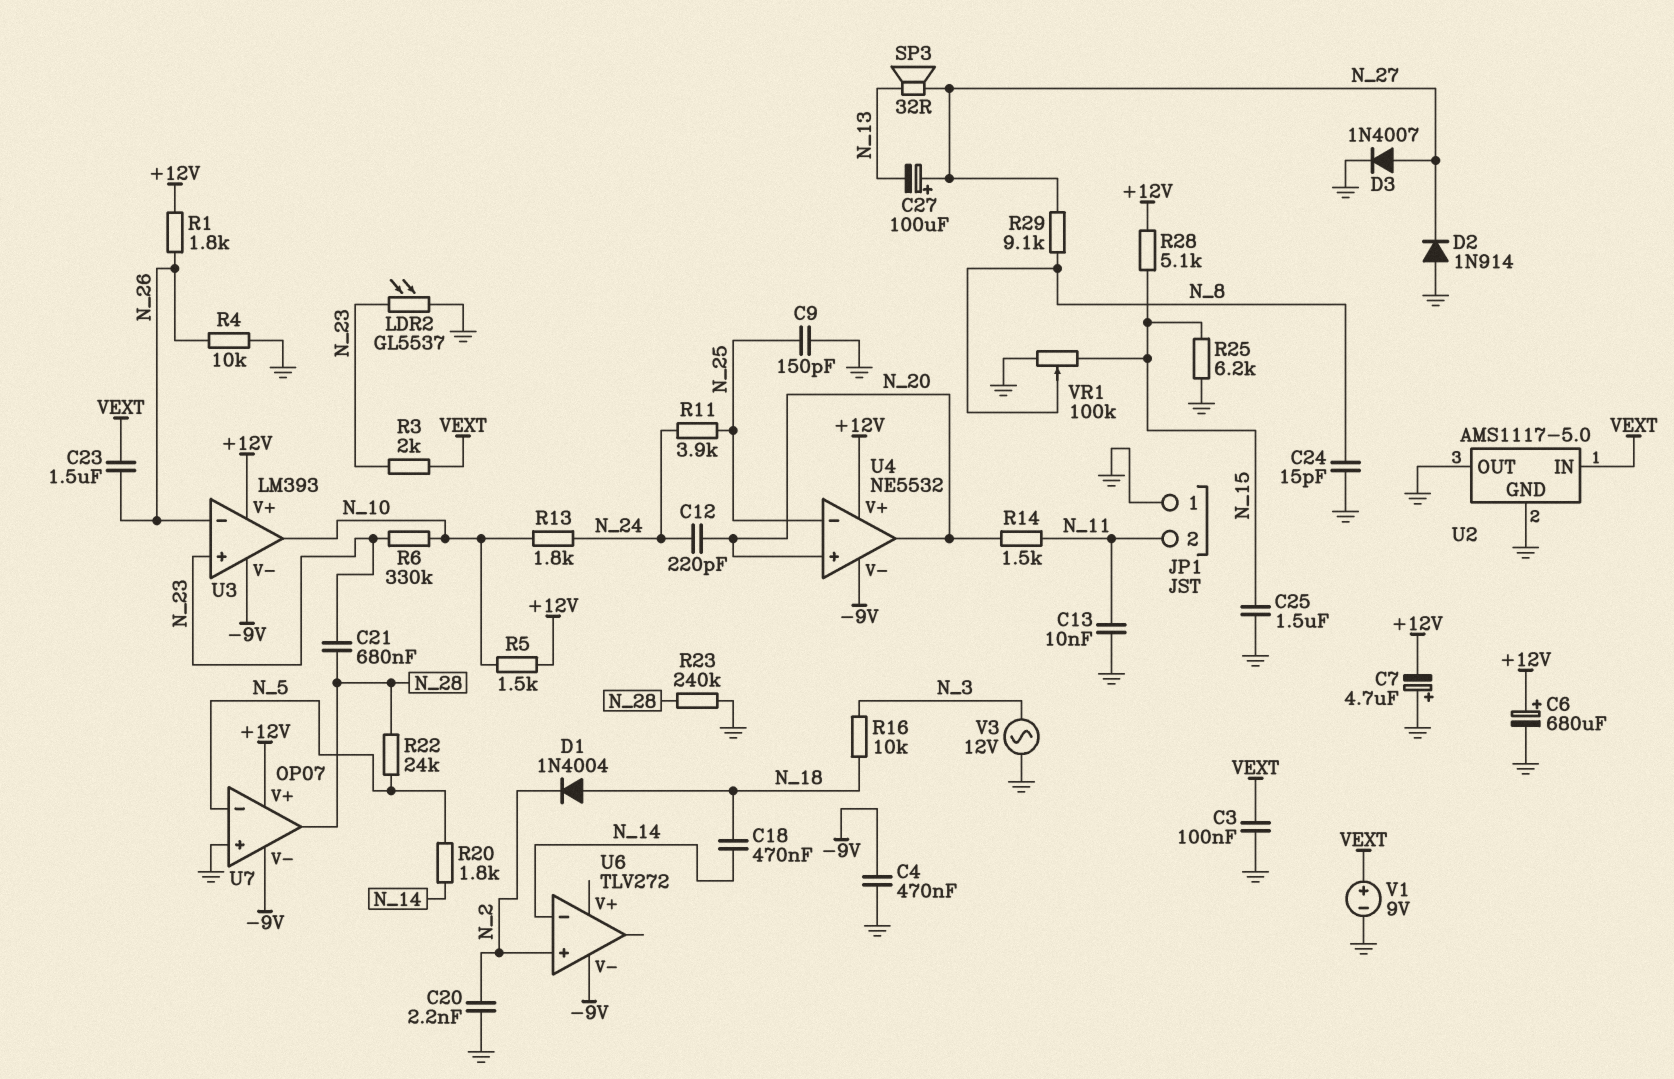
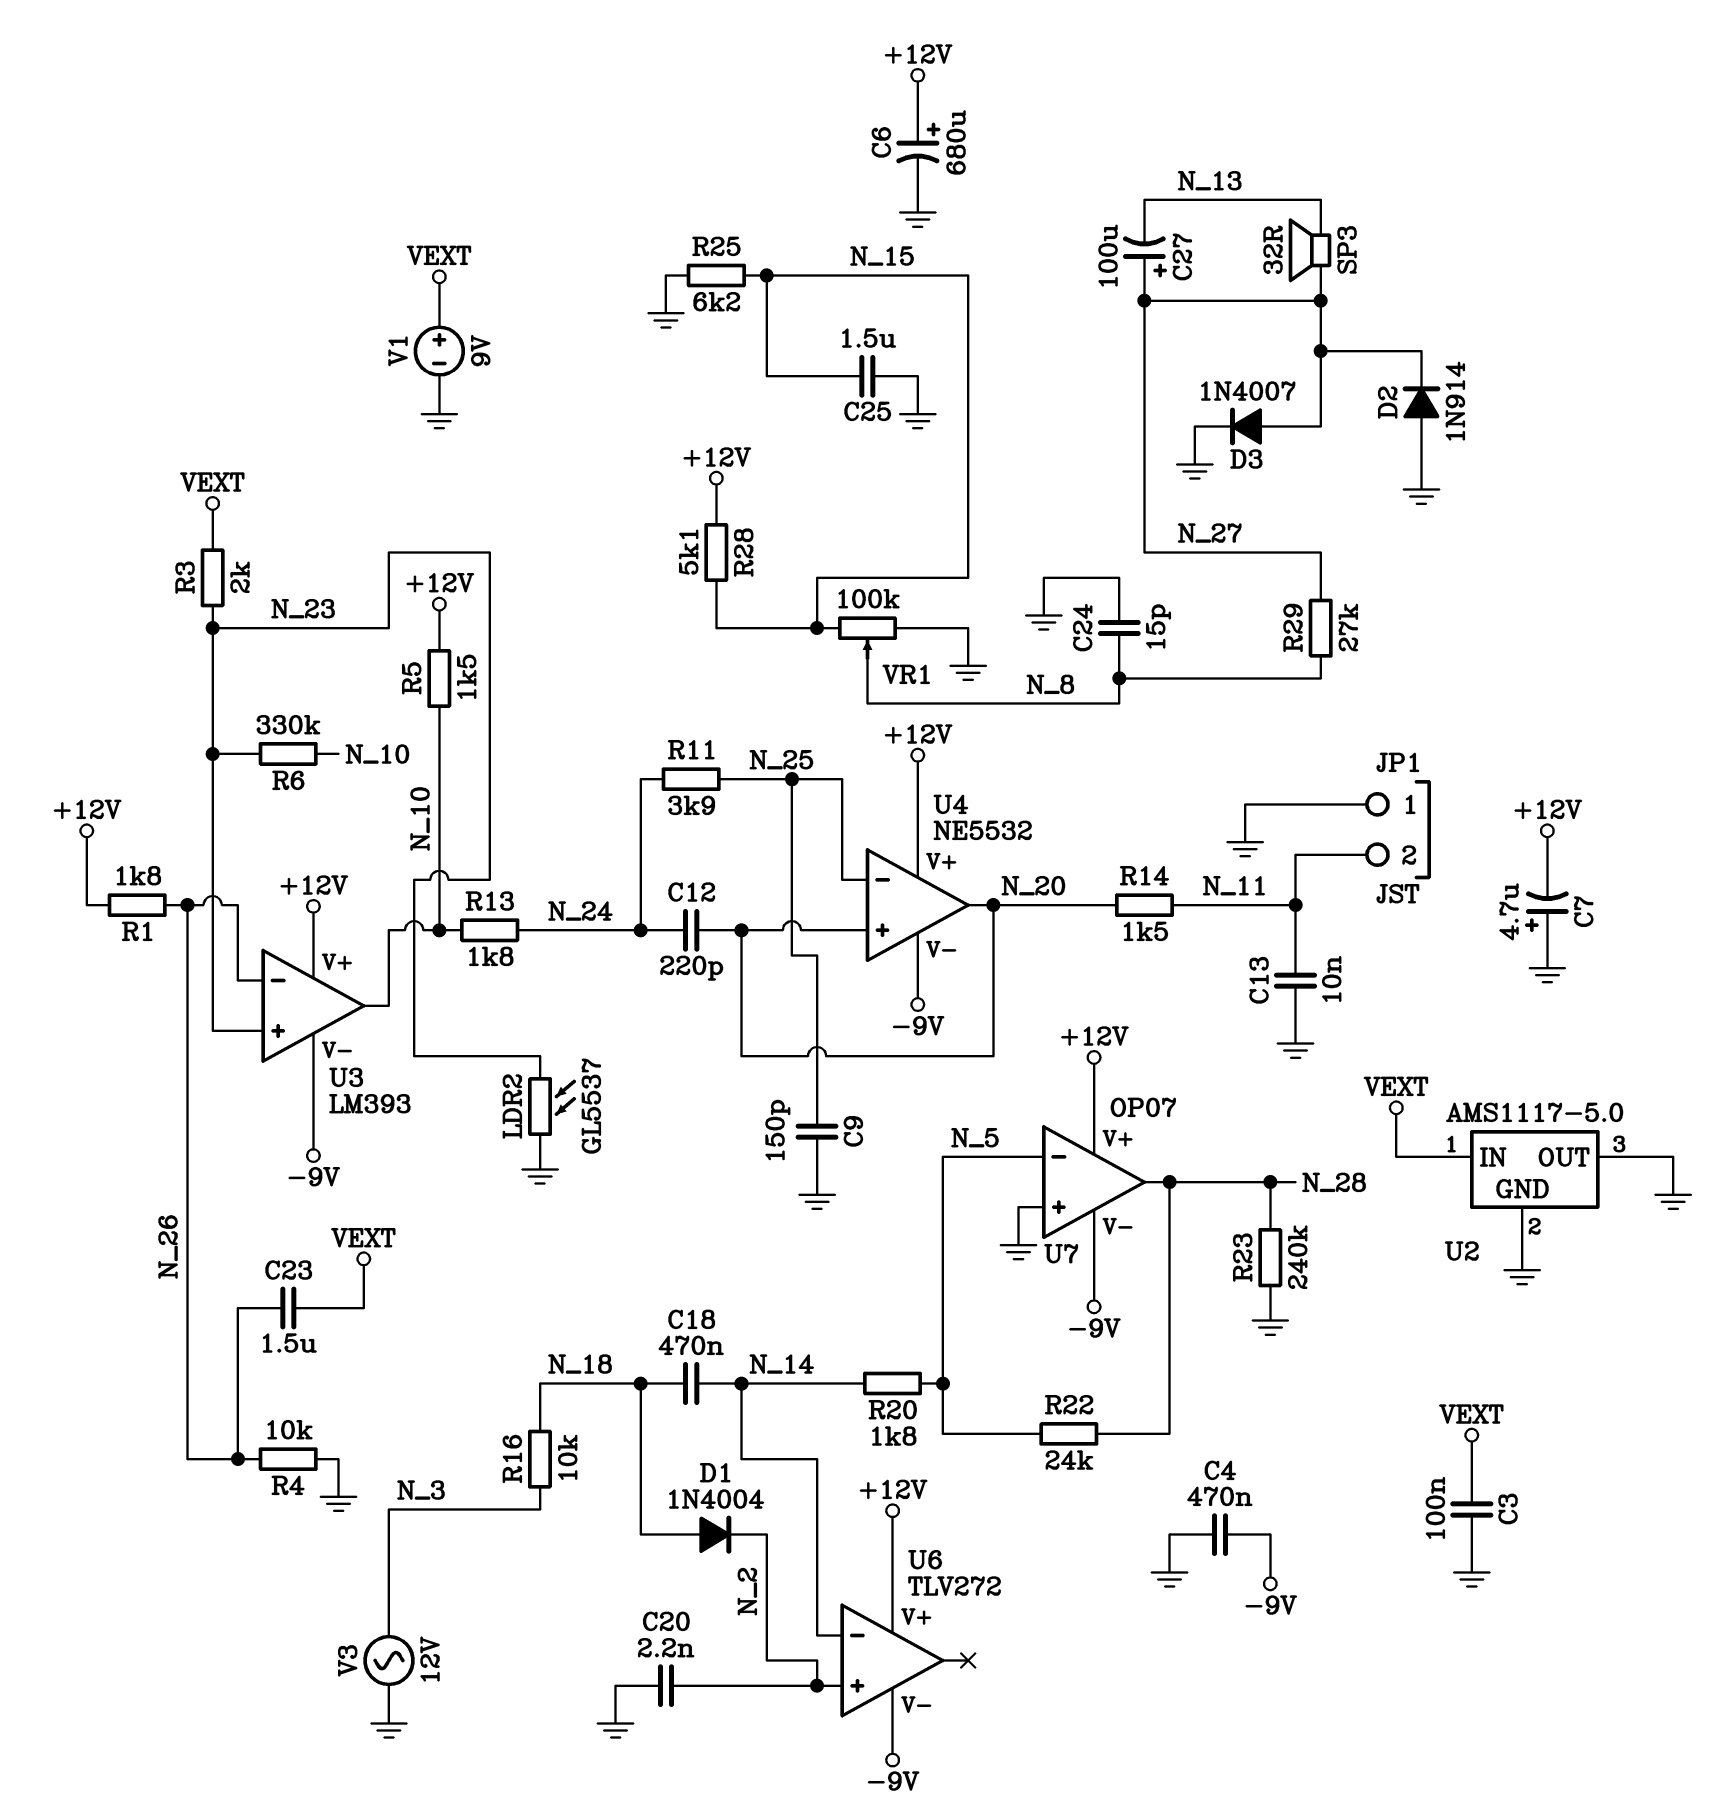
C21: 680nF (N_23, N_28) -> none
R29: 9.1k (N_8, N_27) -> 27k (N_8, N_27)
U6 pin V+: none -> +12V

